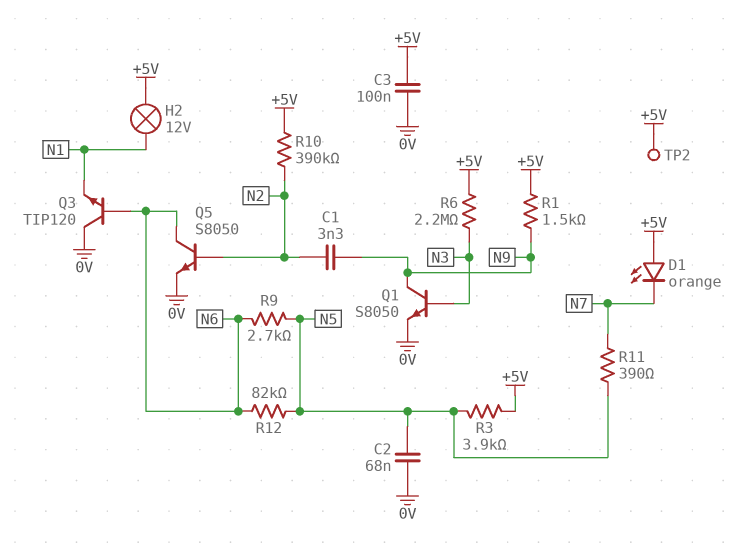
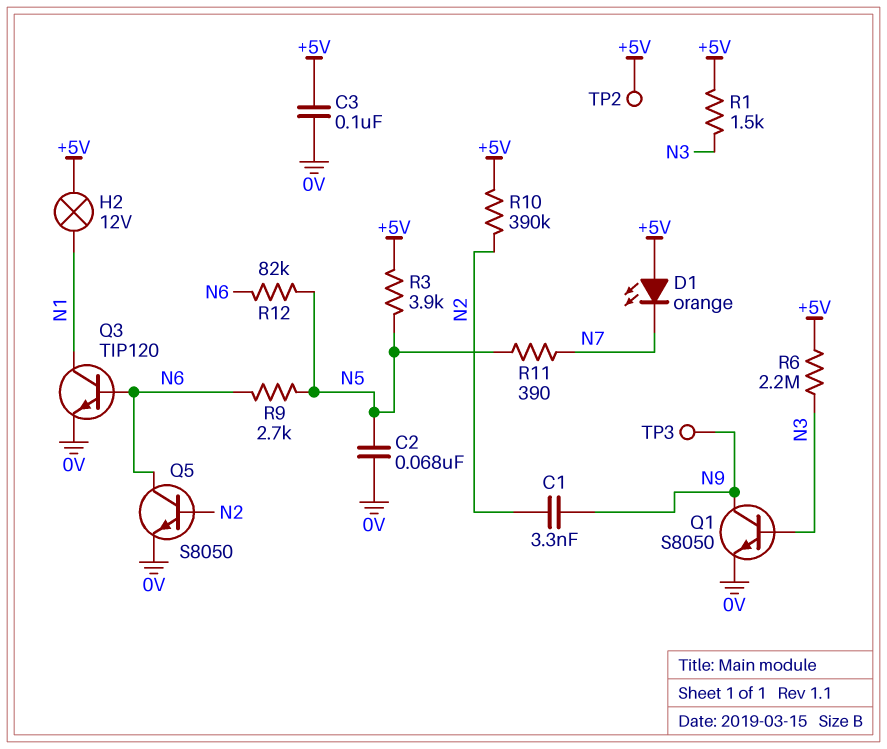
Q3: NPN TIP120 (B N6, C 0V, E N1) -> NPN TIP120 (B N6, C N1, E 0V)
R1: 1.5k (+5V, N9) -> 1.5k (+5V, N3)
TP3: none -> test point (N9)

